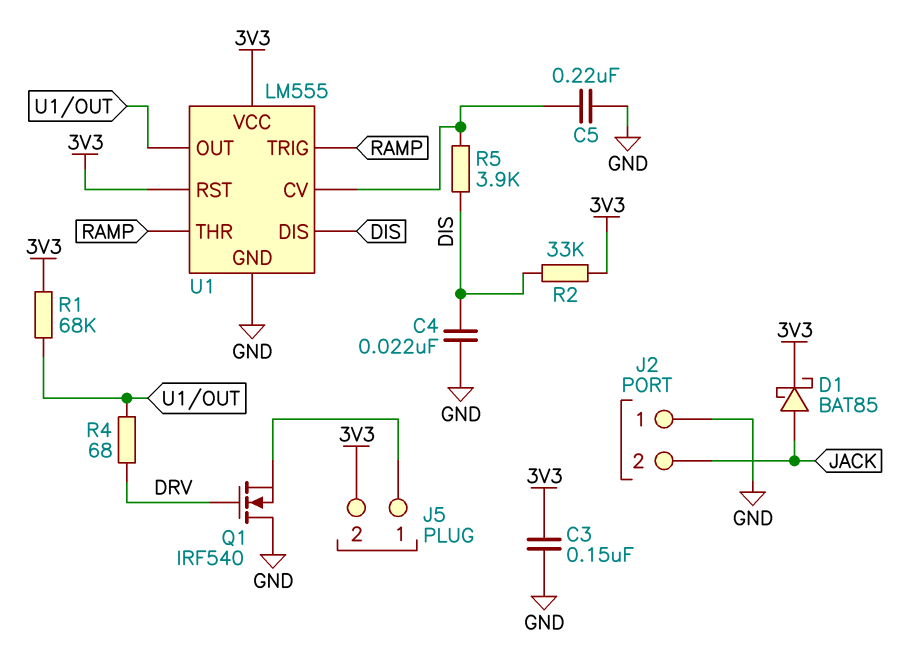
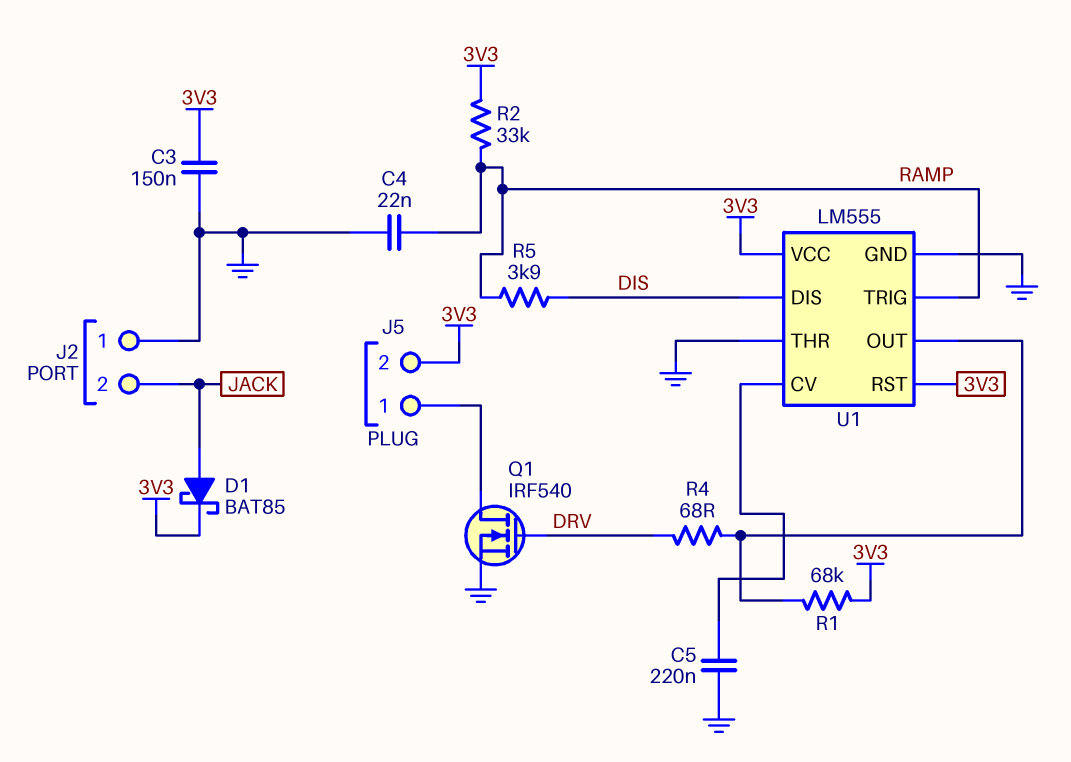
C4: 22nF (DIS, GND) -> 22nF (GND, RAMP)
Q1: NMOS IRF540 (G DRV, D GND, S J5/1) -> NMOS IRF540 (G DRV, D J5/1, S GND)
R2: 33k (3V3, DIS) -> 33k (3V3, RAMP)
R5: 3.9k (DIS, U1/CV) -> 3.9k (DIS, RAMP)
U1 pin THR: RAMP -> GND

